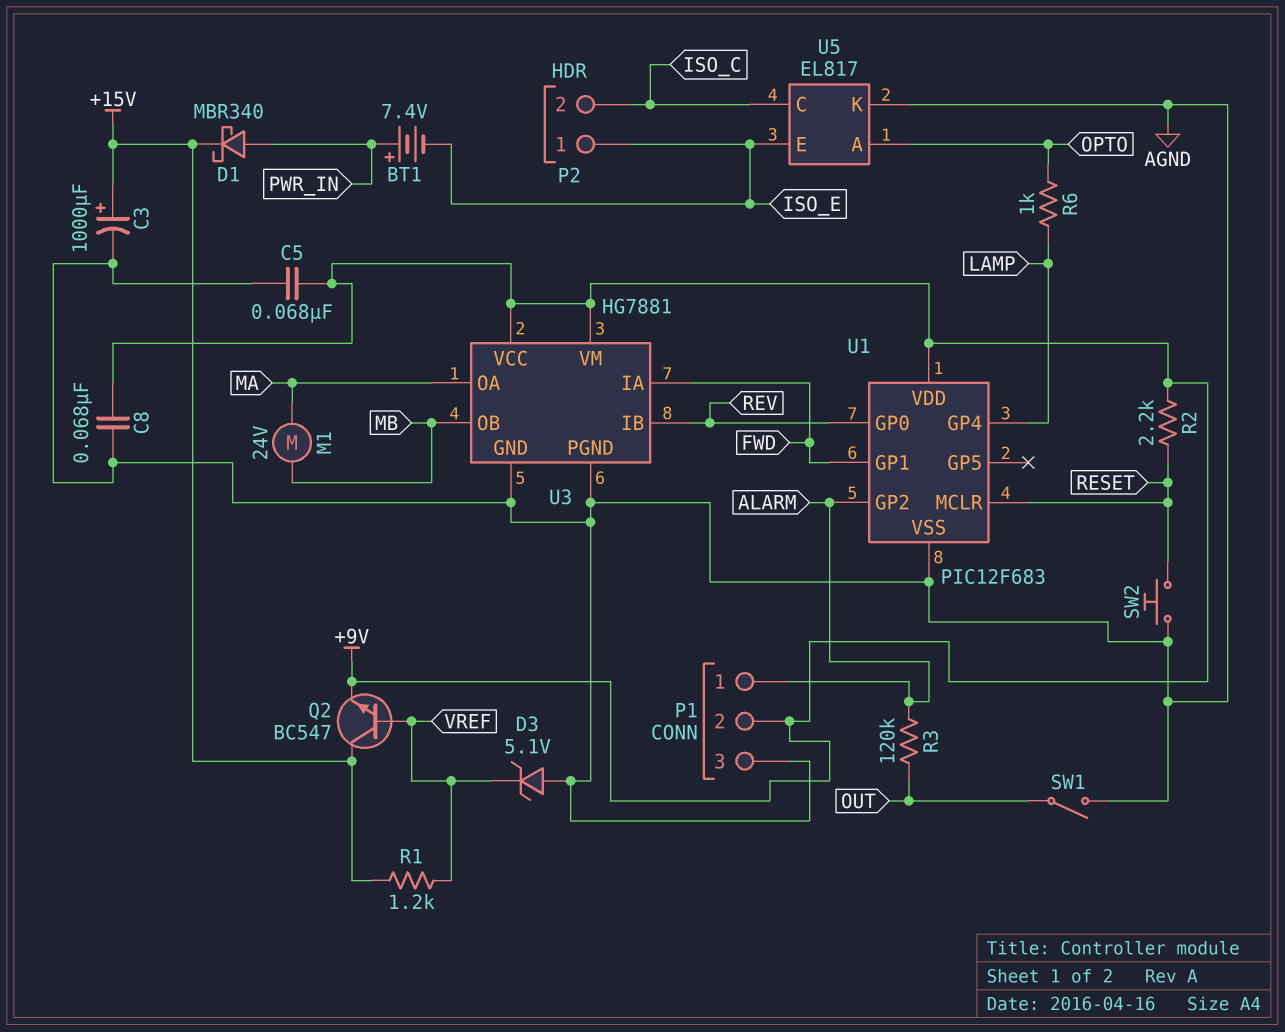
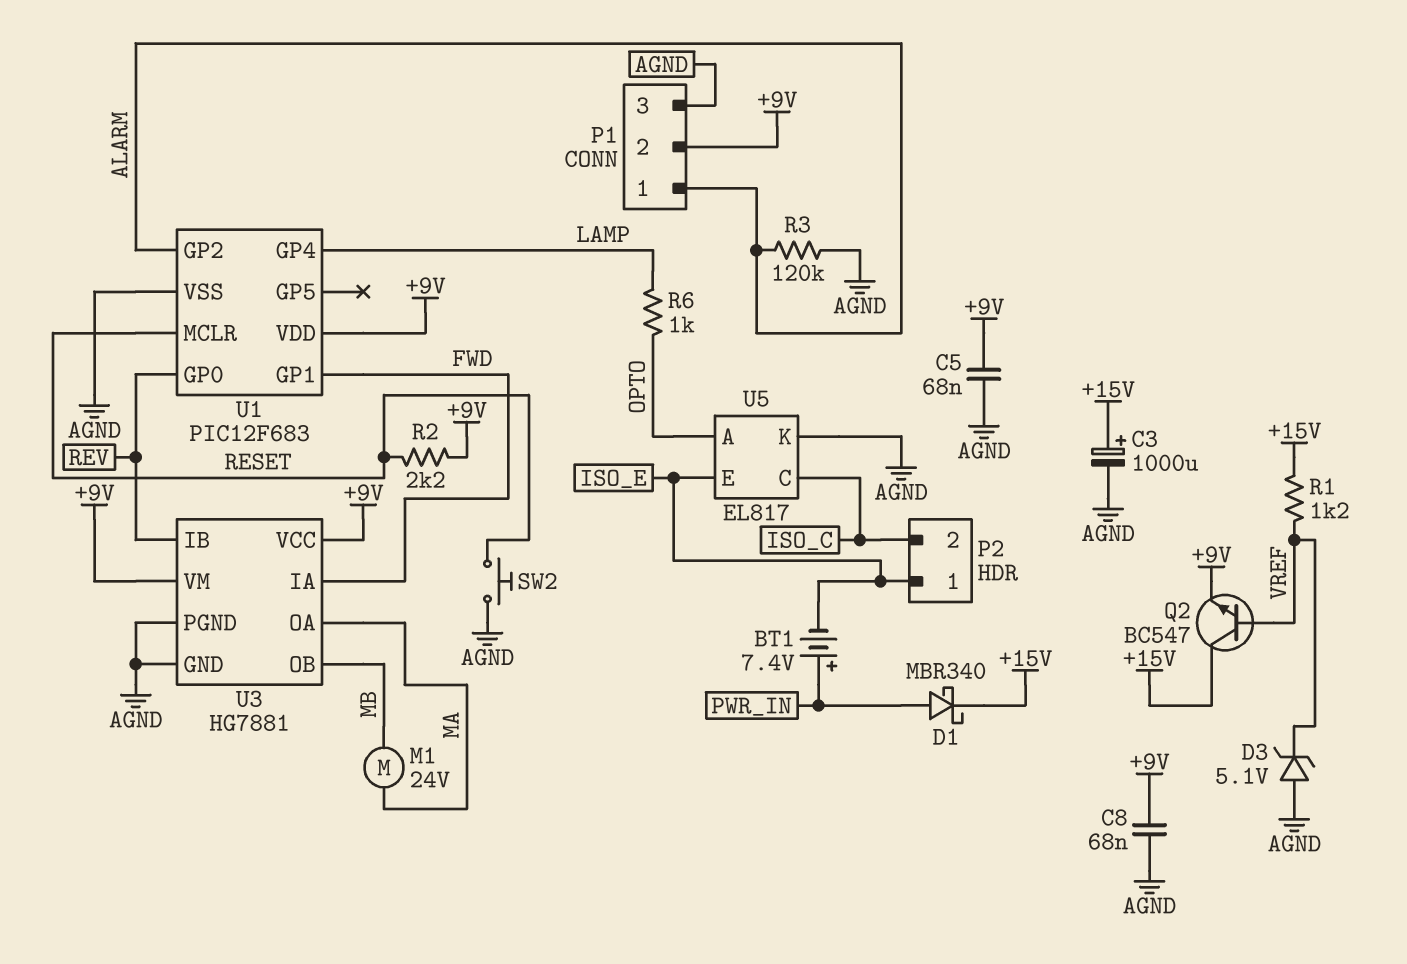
R3: 120k (ALARM, OUT) -> 120k (AGND, ALARM)
SW1: switch (AGND, OUT) -> none

